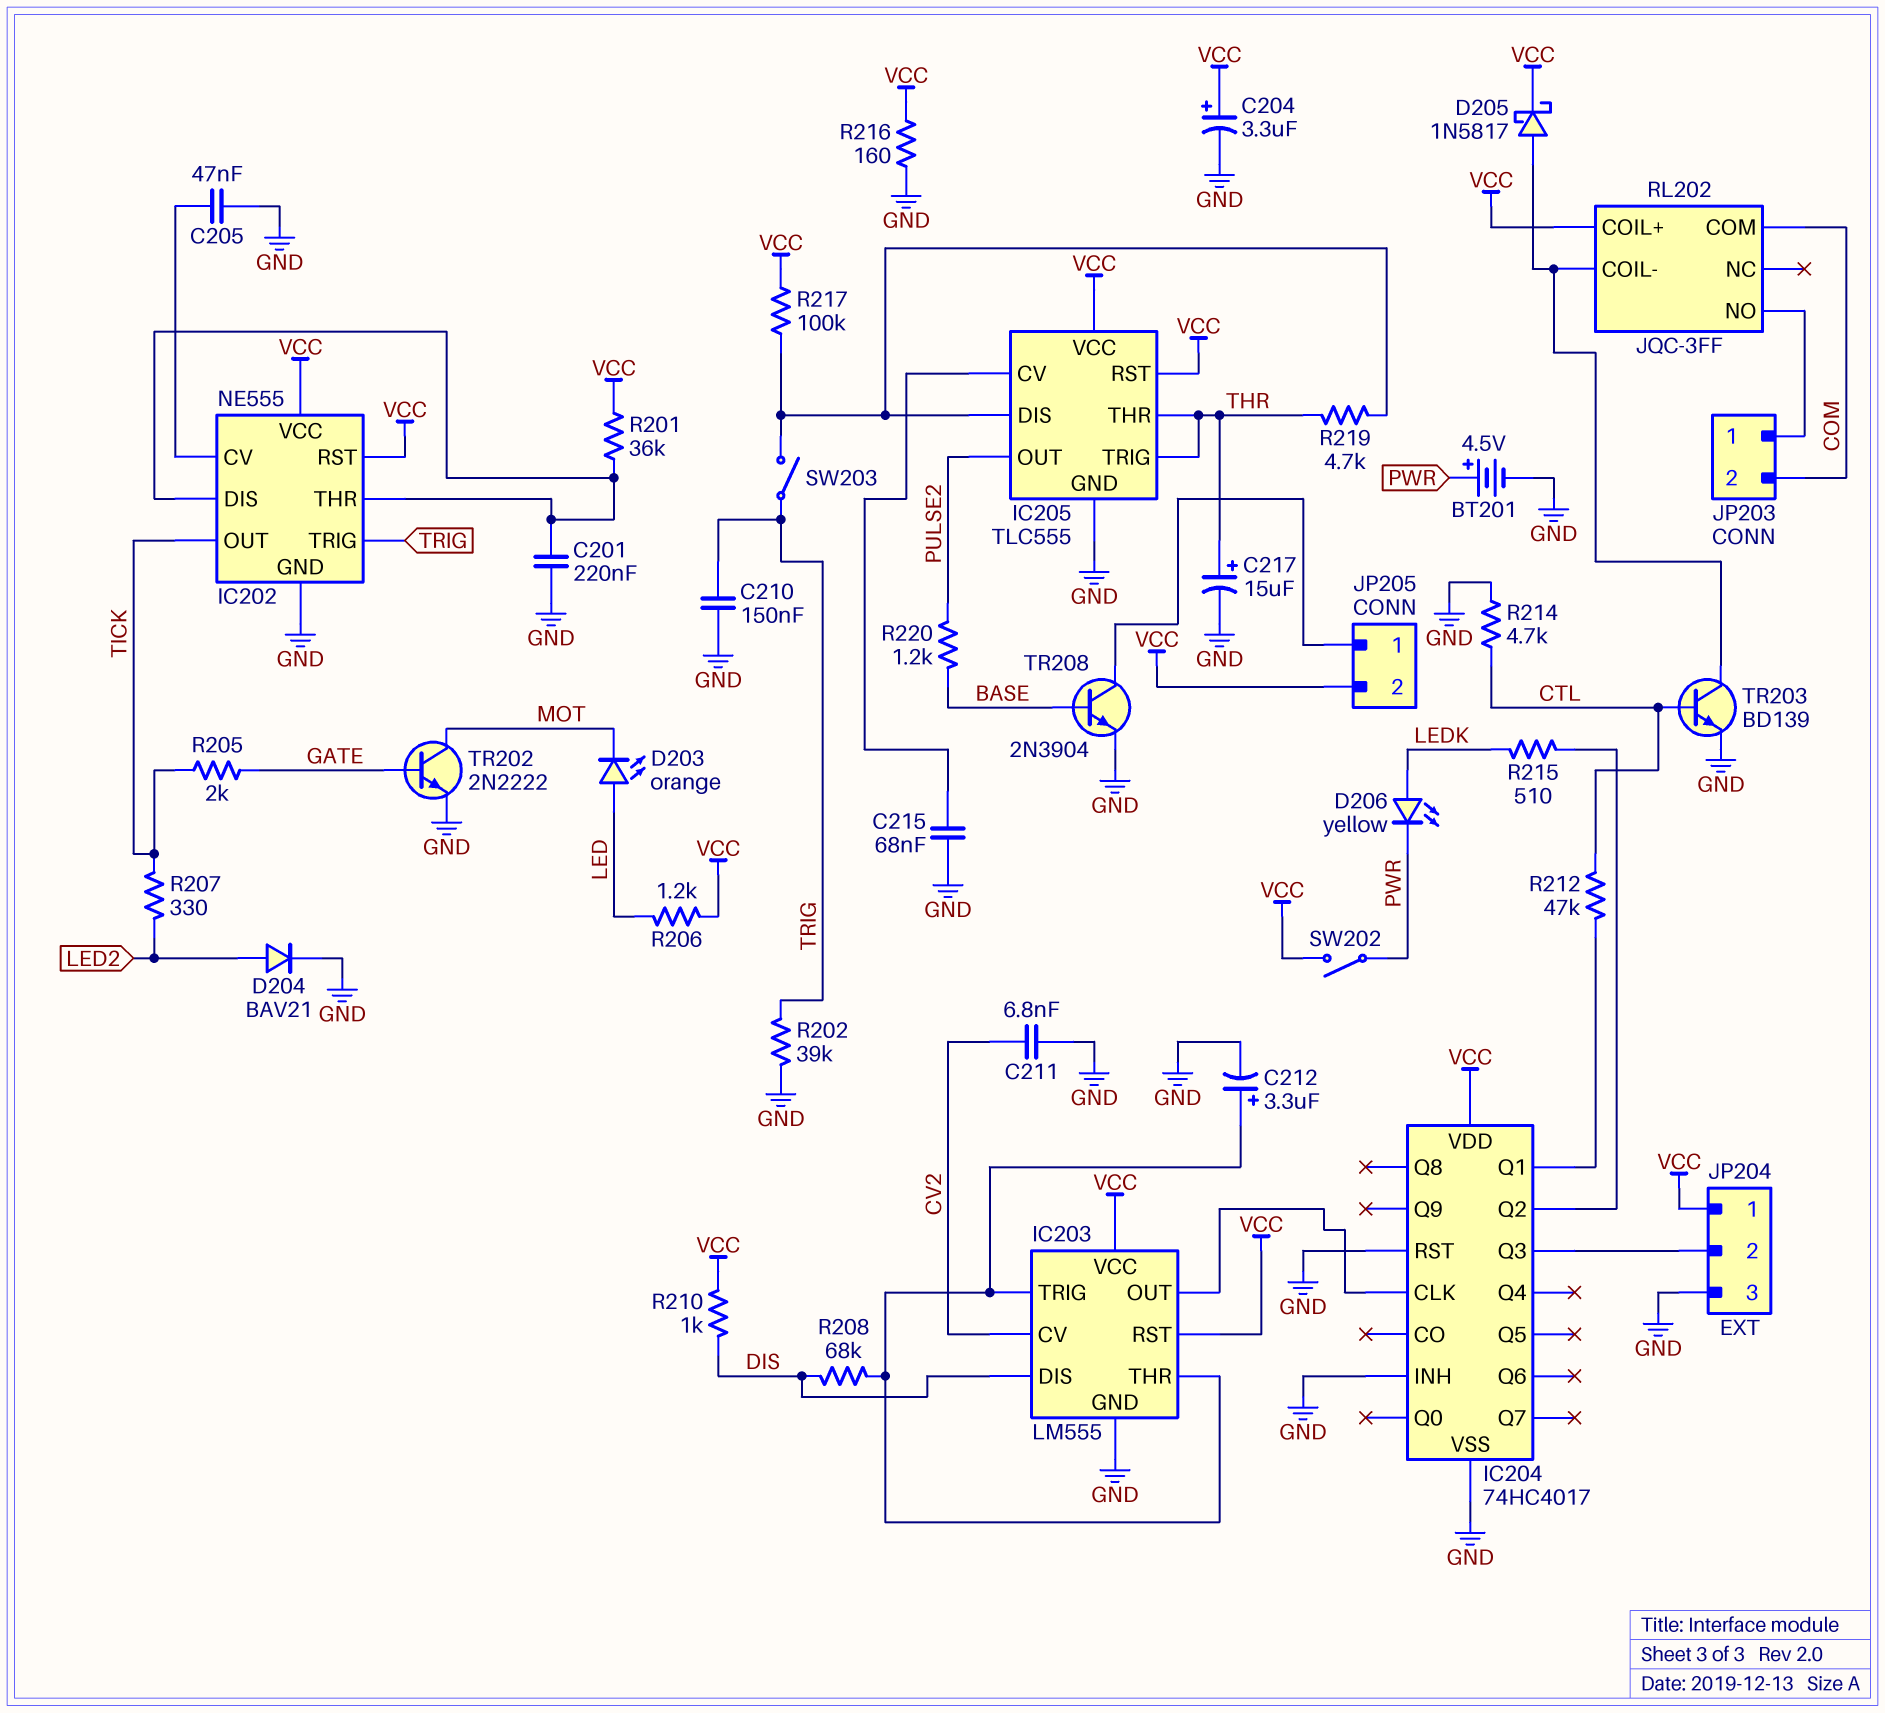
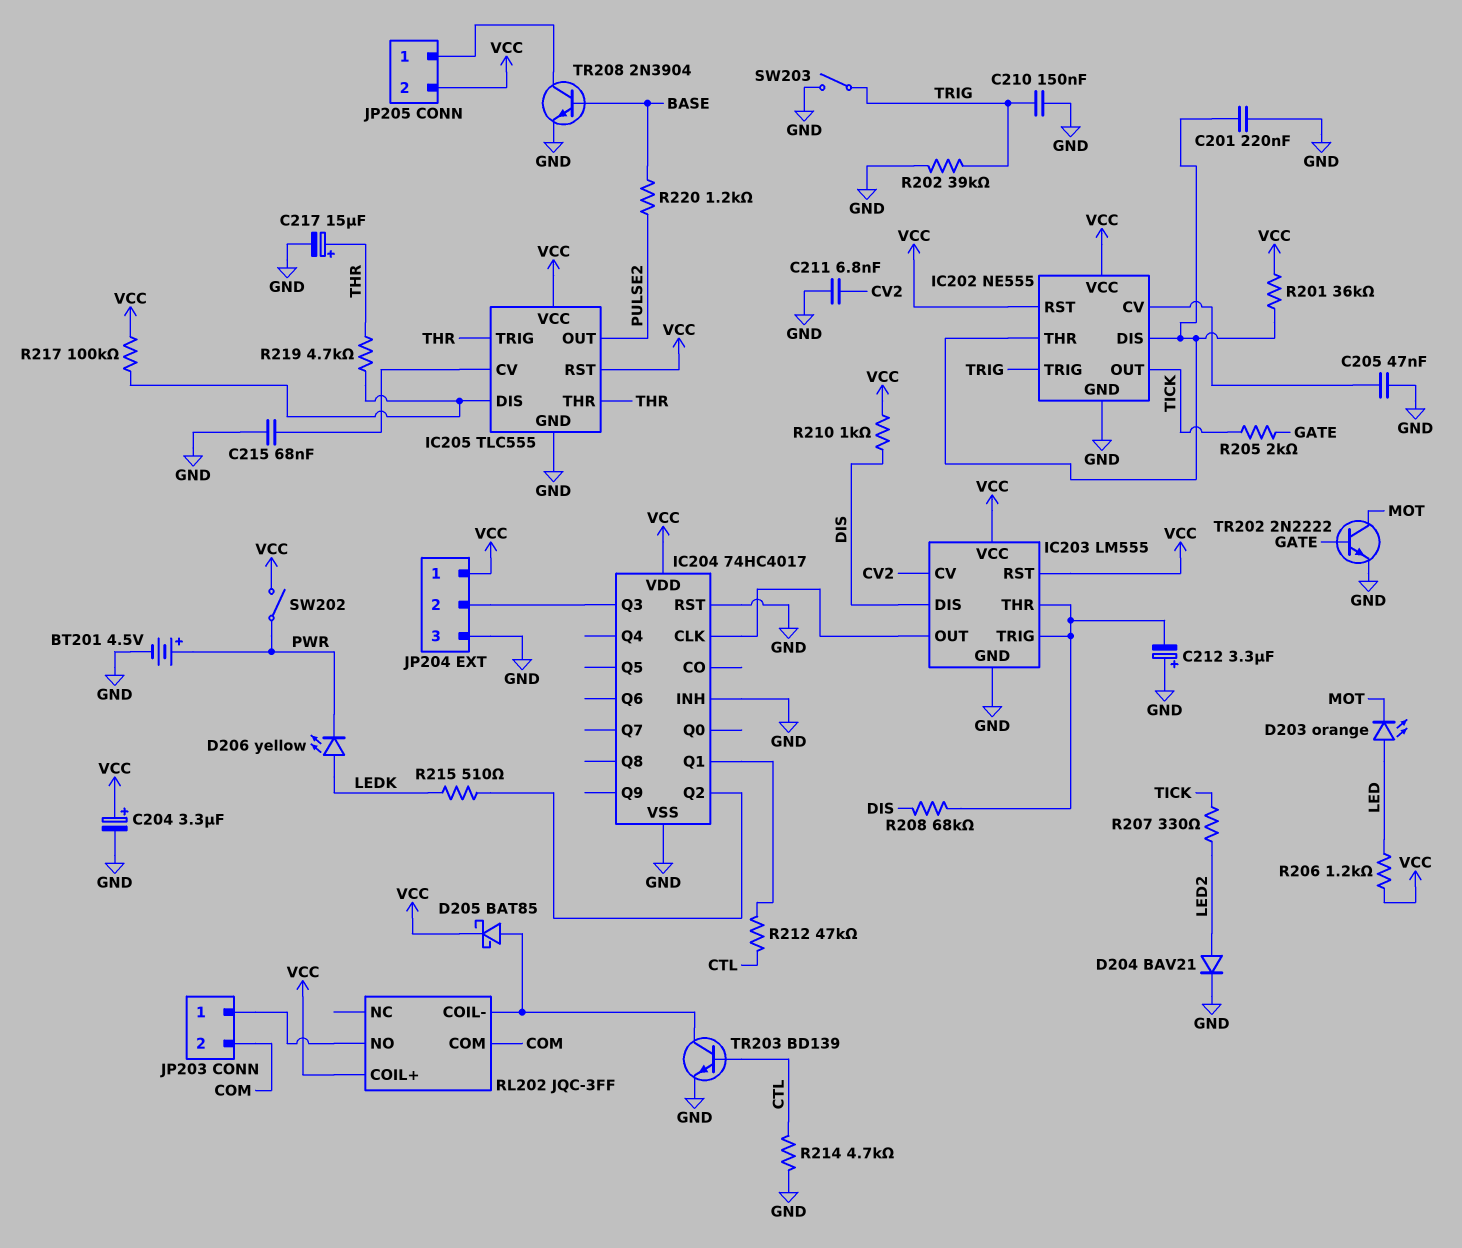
C212: 3.3uF (plus IC203/THR, minus GND) -> 3.3uF (plus GND, minus IC203/THR)
D205: schottky 1N5817 (A RL202/COIL-, K VCC) -> schottky BAT85 (A RL202/COIL-, K VCC)
R216: 160 (GND, VCC) -> none
SW203: switch (IC205/DIS, TRIG) -> switch (GND, TRIG)

